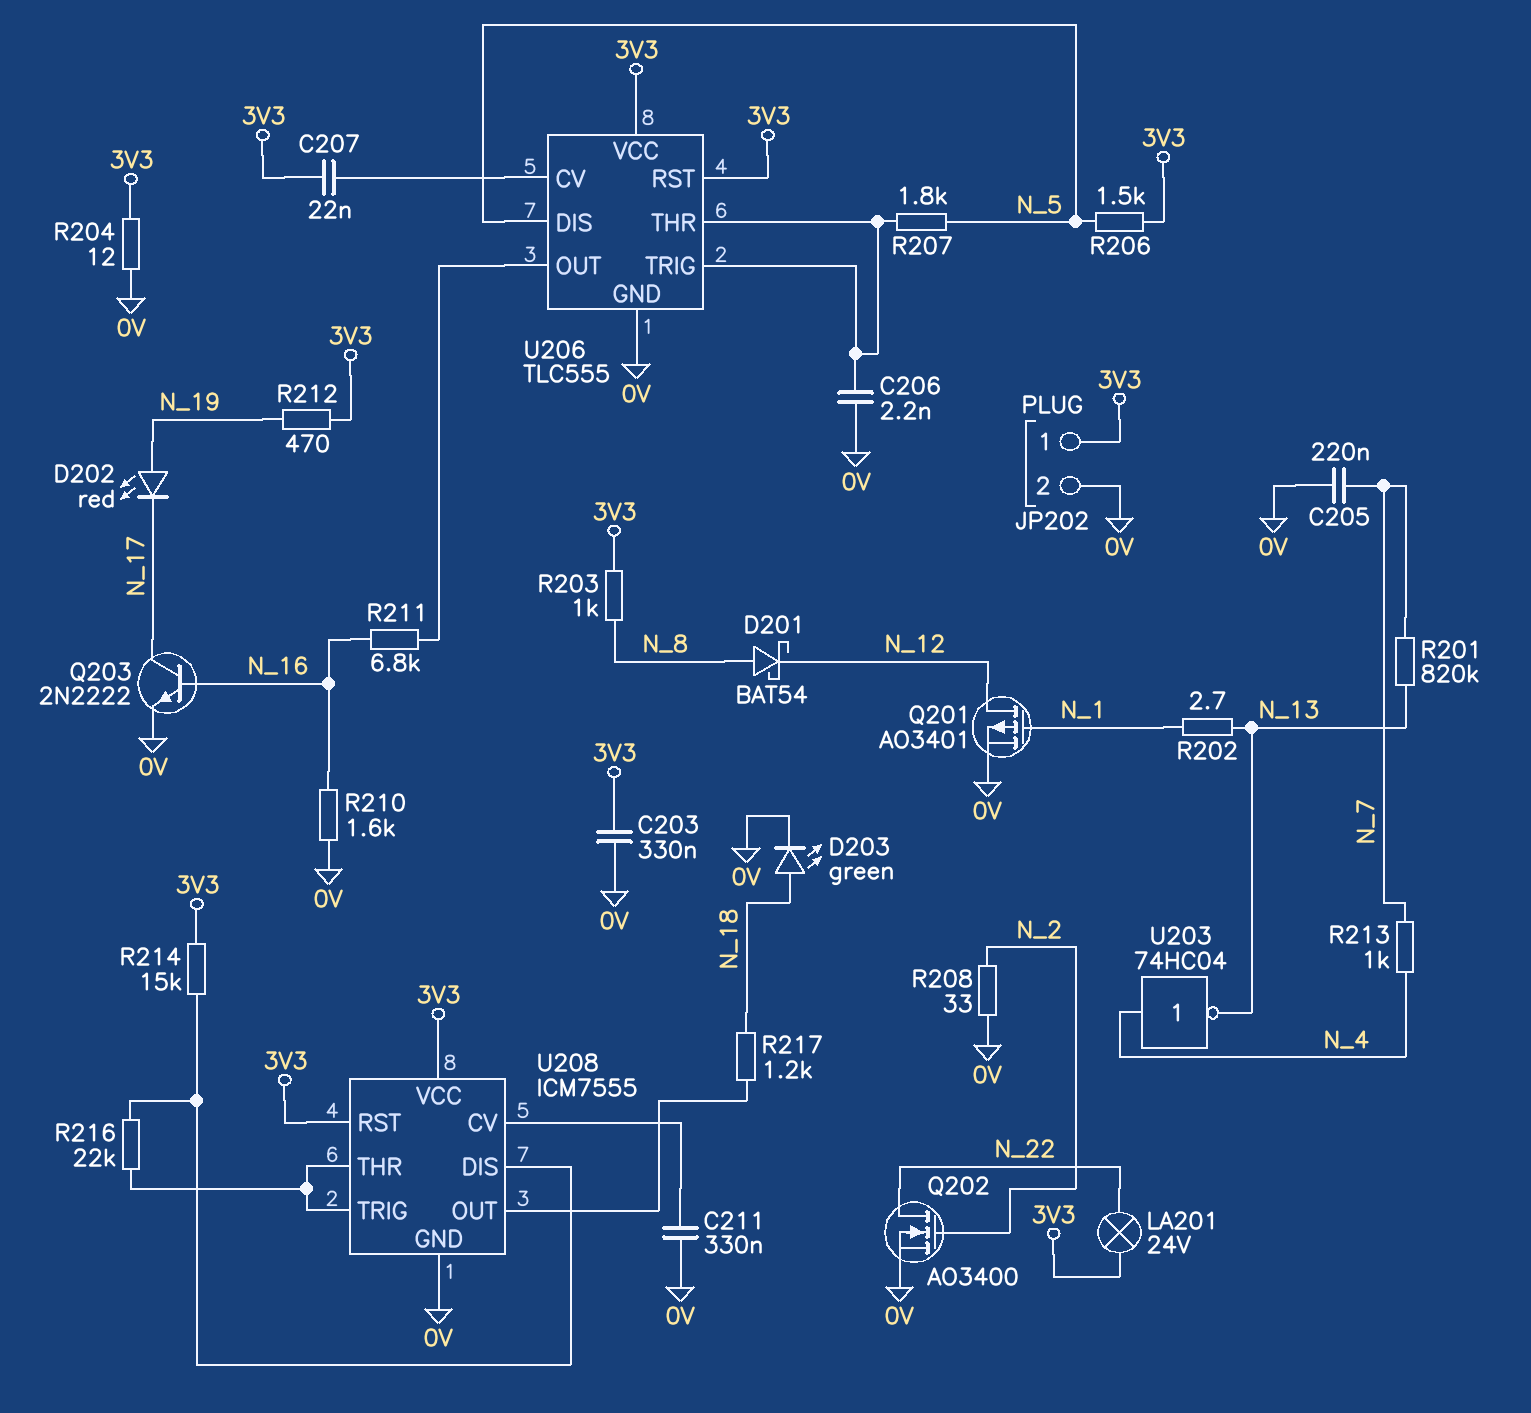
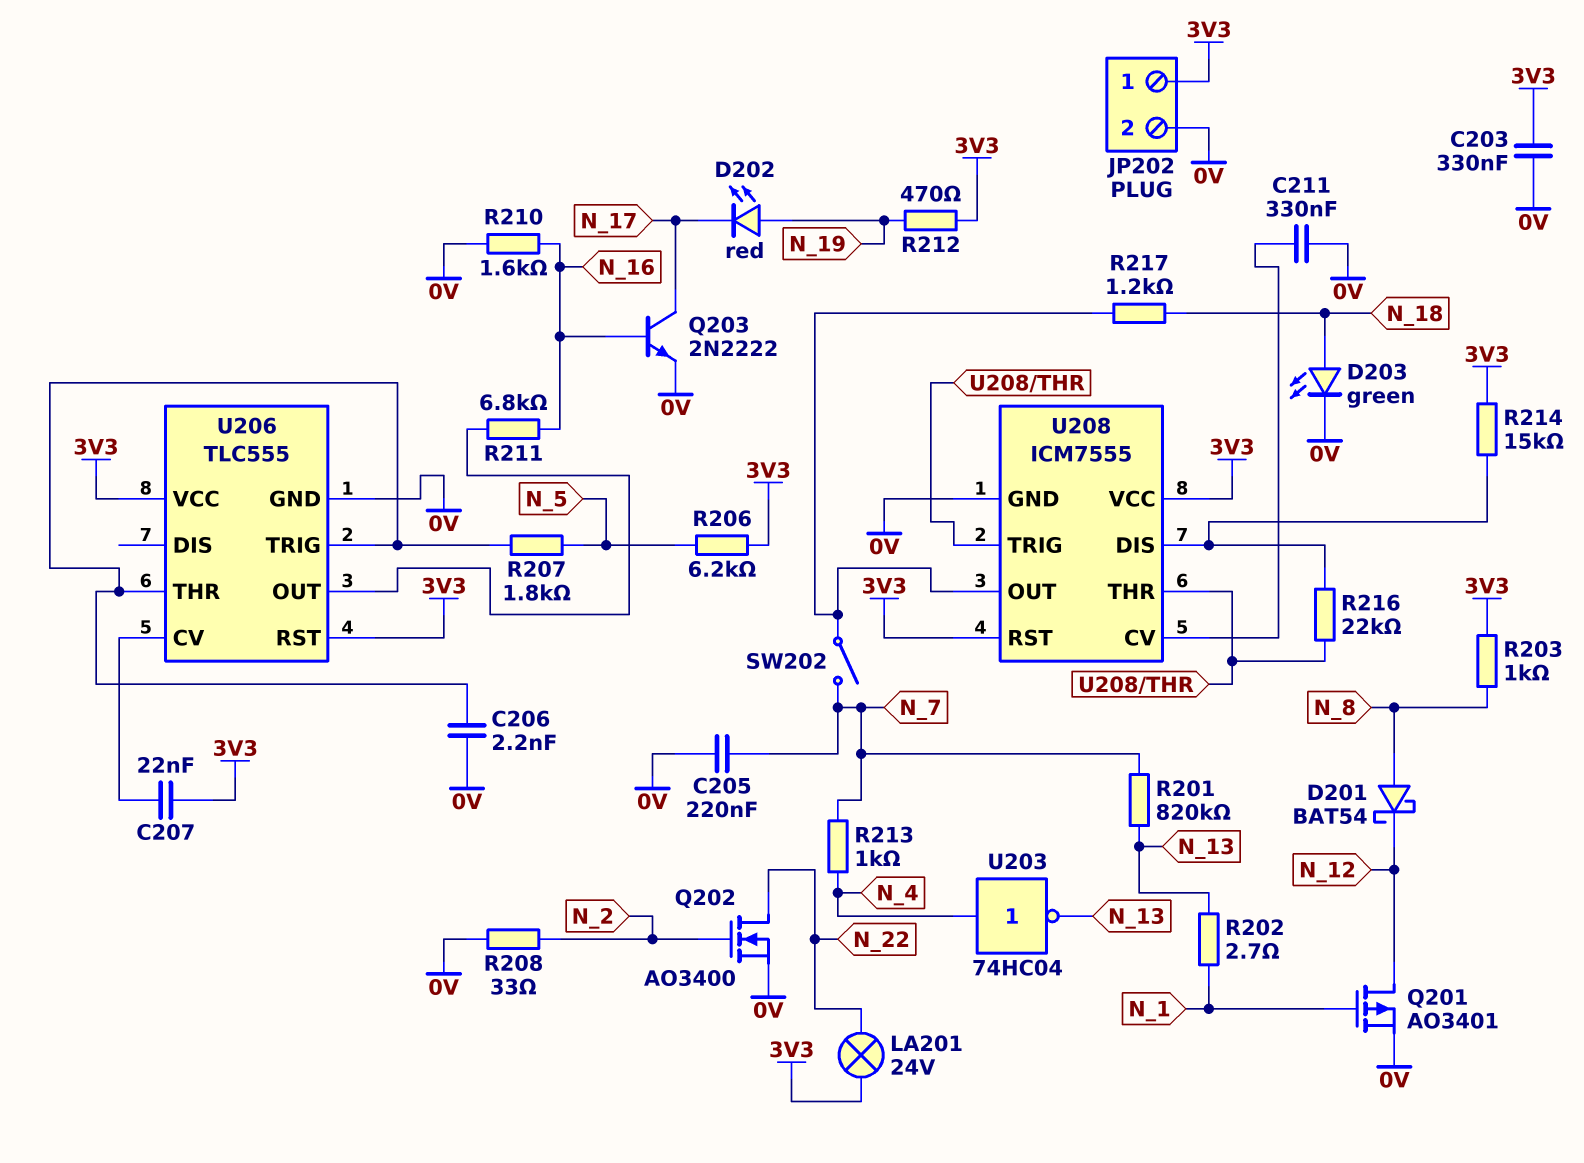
R204: 12 (0V, 3V3) -> none
R206: 1.5k (3V3, N_5) -> 6.2k (3V3, N_5)
SW202: none -> switch (N_7, U208/OUT)
U206 pin DIS: N_5 -> none

